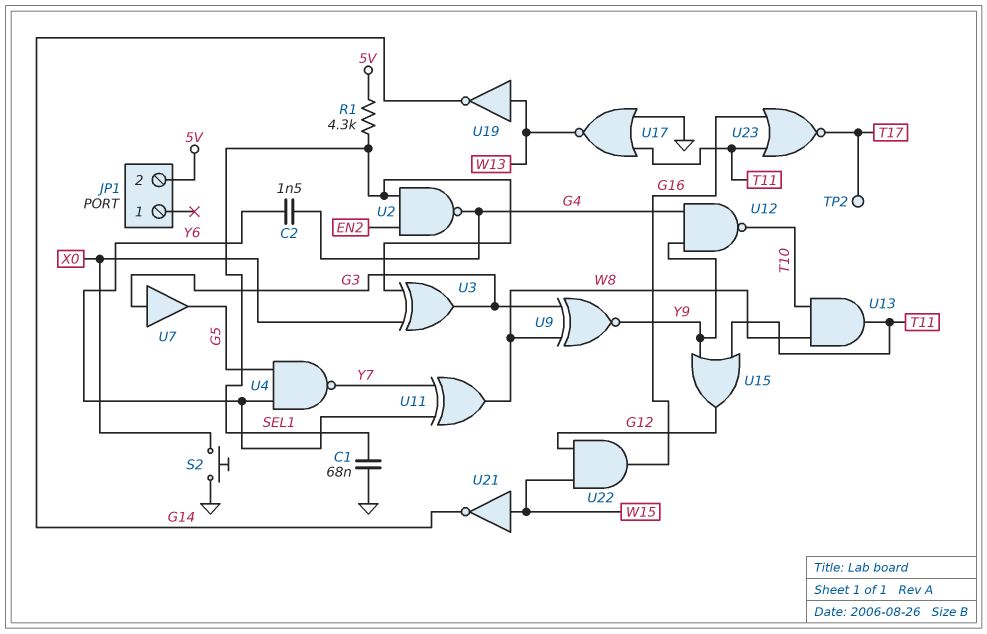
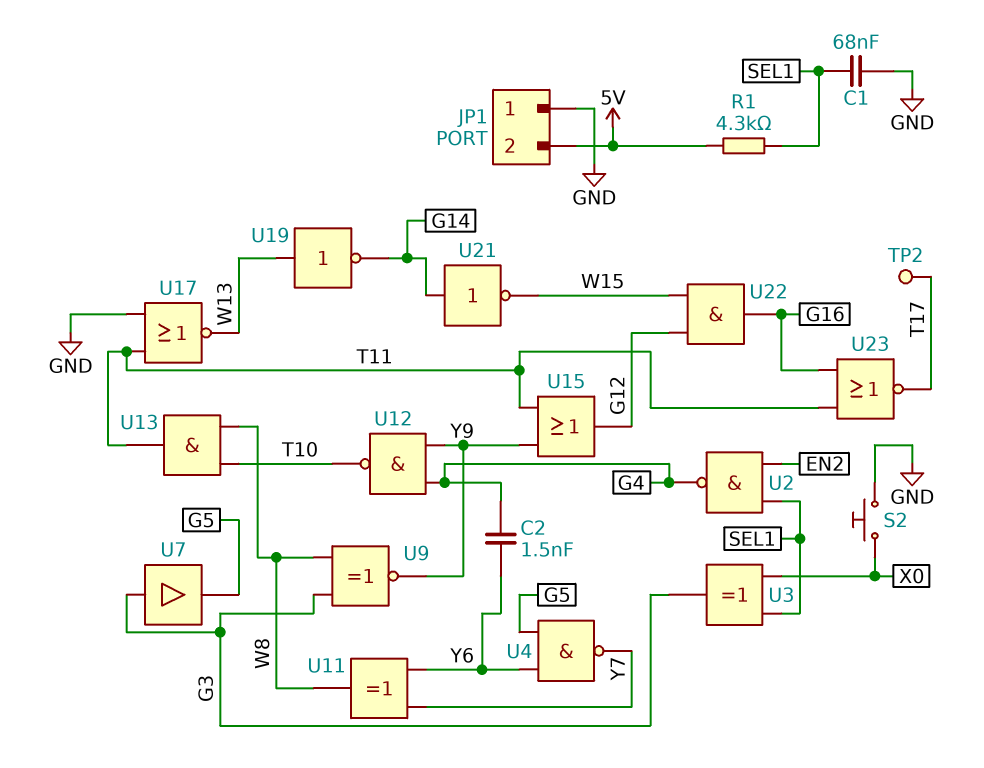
JP1 pin 1: none -> GND
U21: NOT (in W15, out G14) -> NOT (in G14, out W15)

